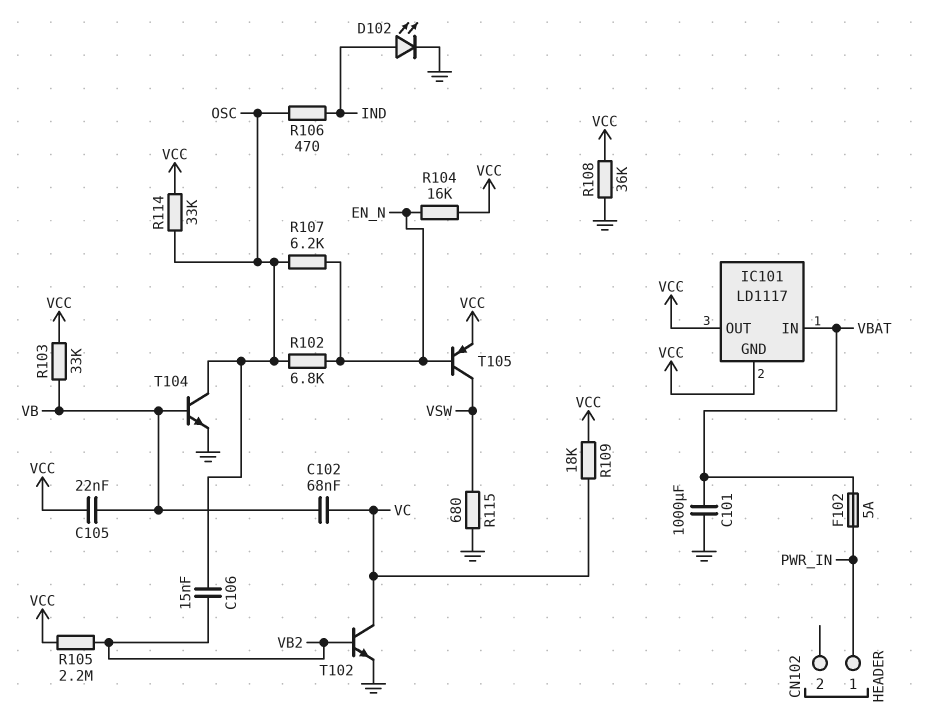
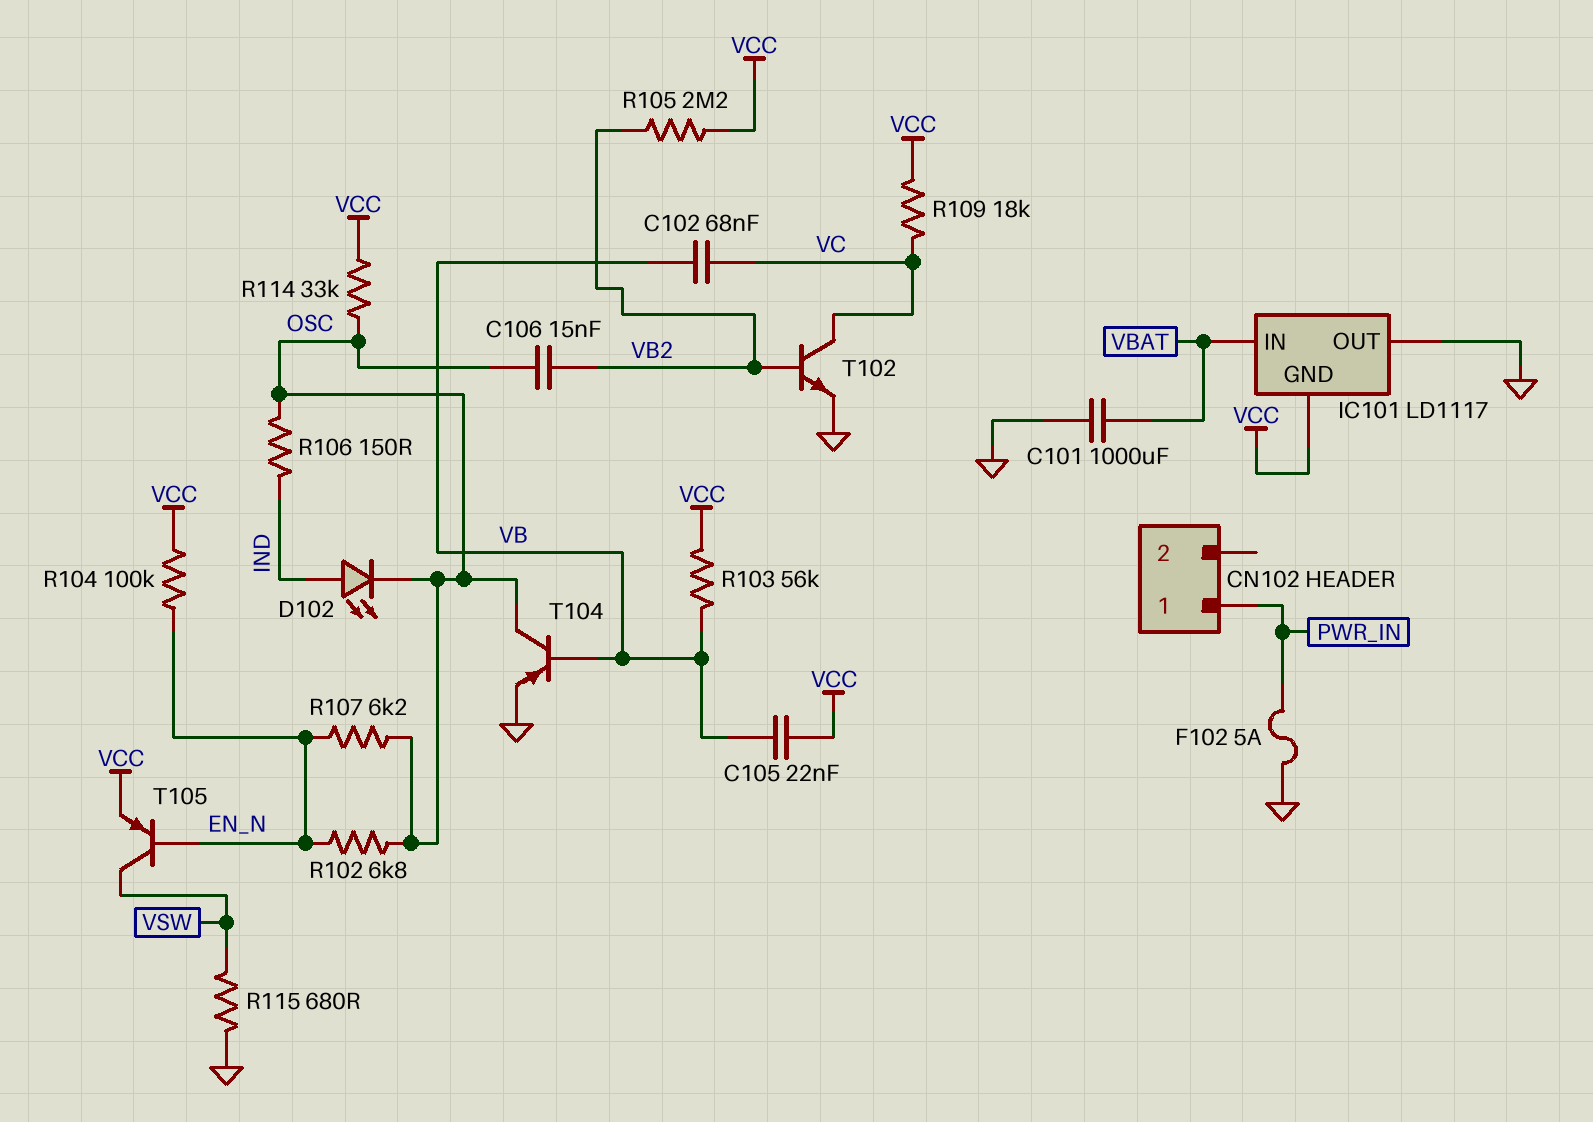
D102: LED (A IND, K GND) -> LED (A IND, K OSC)
F102: 5A (PWR_IN, VBAT) -> 5A (GND, PWR_IN)
IC101 pin OUT: VCC -> GND
R103: 33k (VB, VCC) -> 56k (VB, VCC)
R104: 16k (EN_N, VCC) -> 100k (EN_N, VCC)
R106: 470 (IND, OSC) -> 150 (IND, OSC)
R108: 36k (GND, VCC) -> none
T104: NPN (B VB, C OSC, E GND) -> PNP (B VB, C OSC, E GND)

